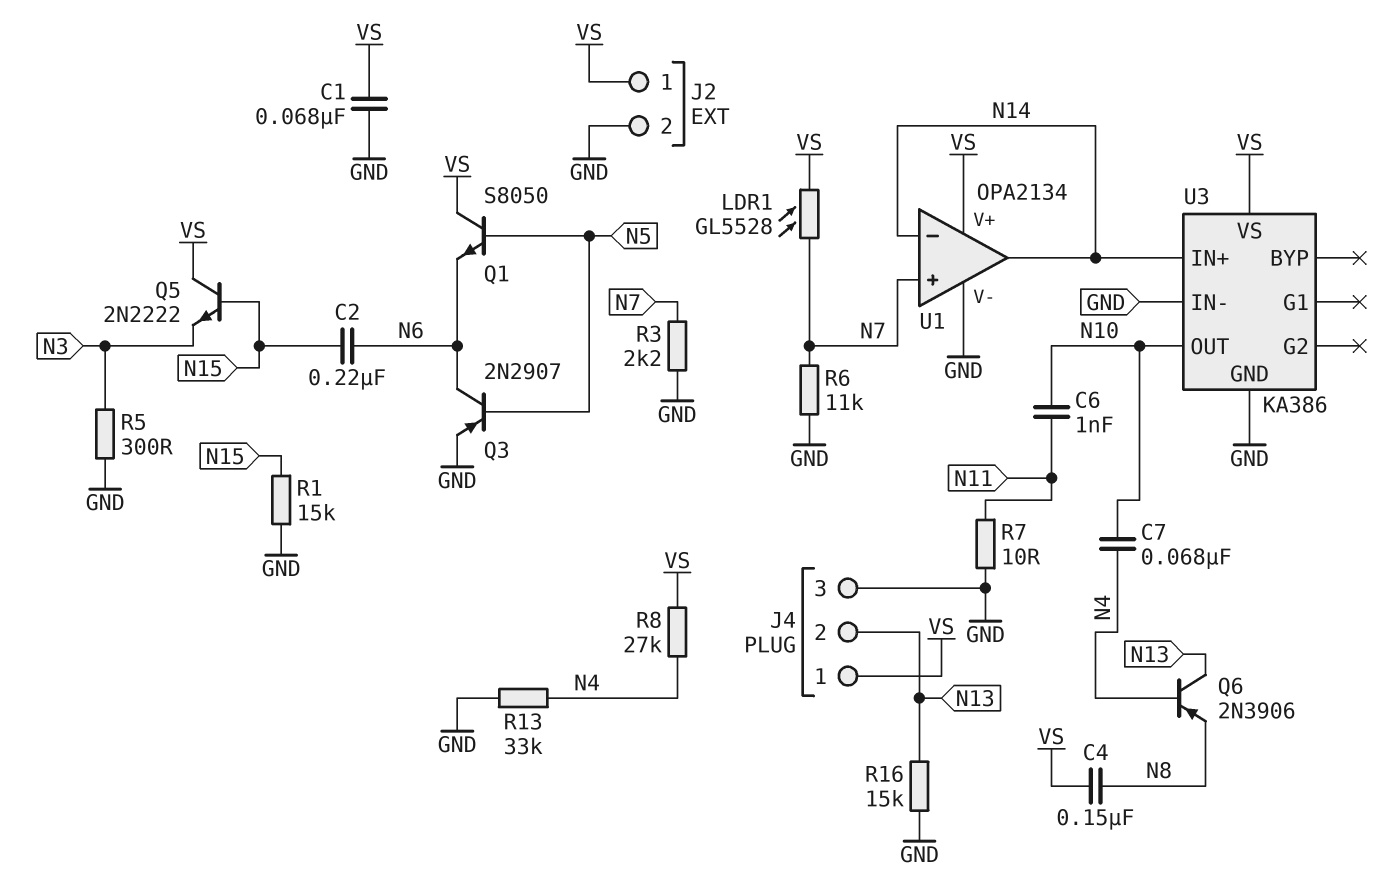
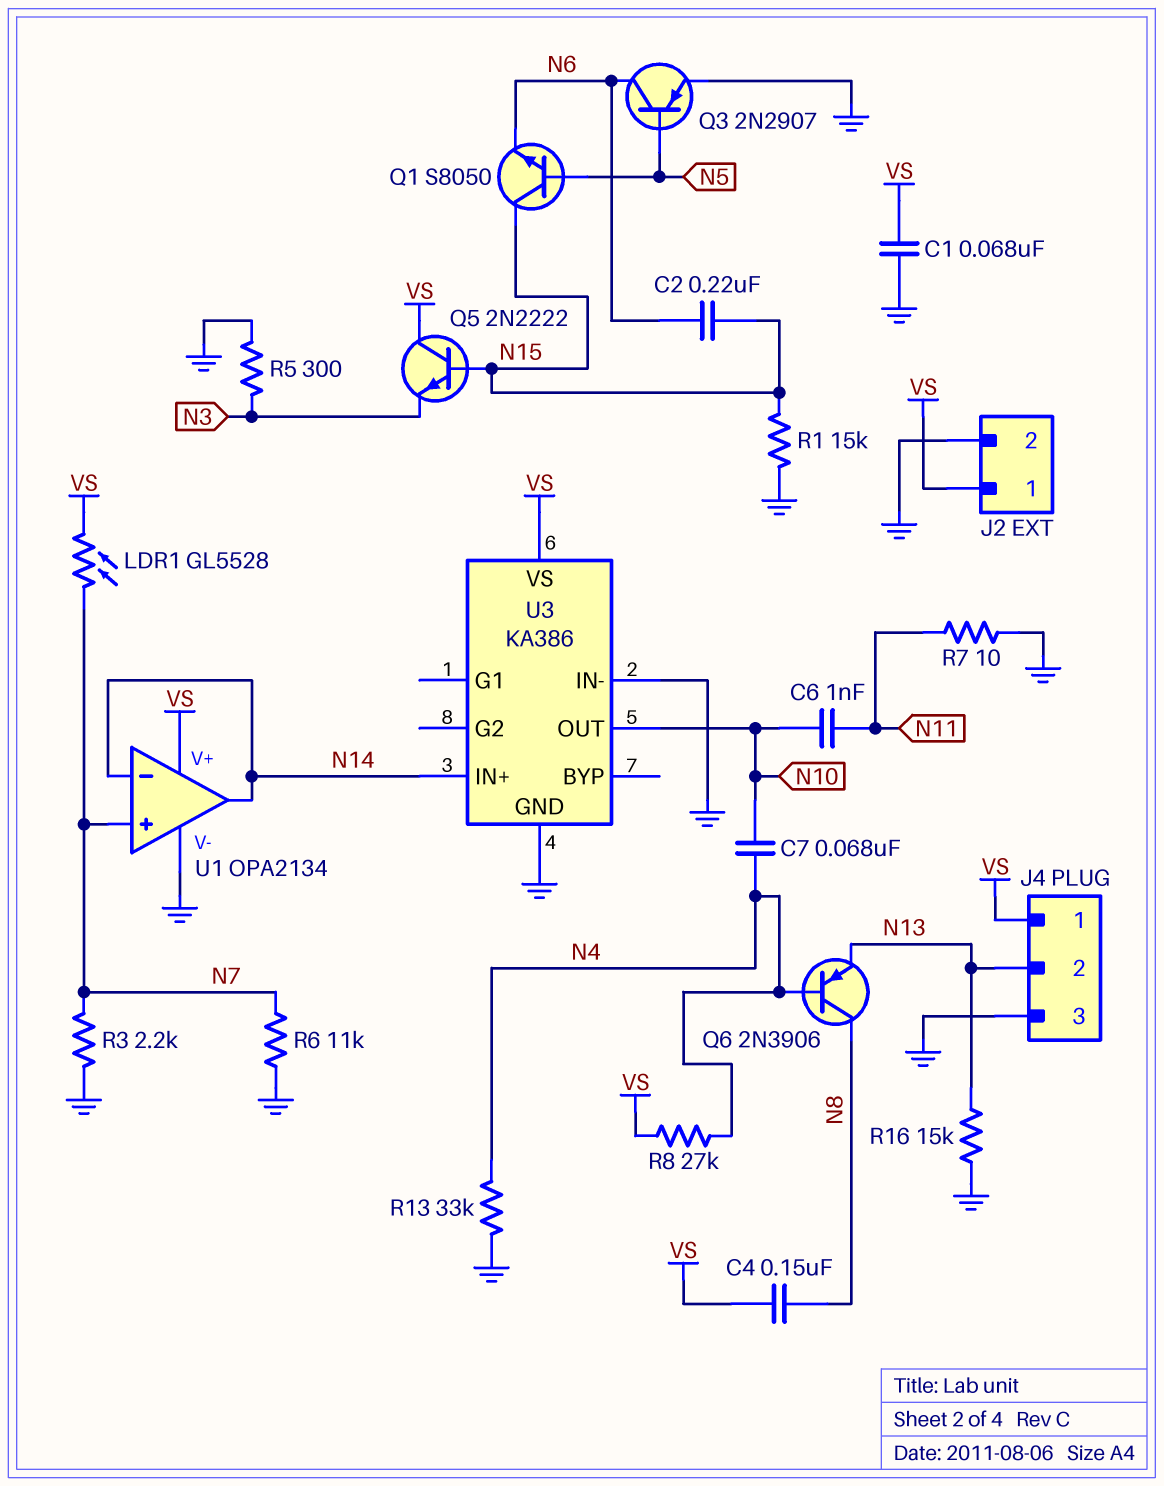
Q1: NPN S8050 (B N5, C VS, E N6) -> NPN S8050 (B N5, C N15, E N6)
Q6: PNP 2N3906 (B N4, C N13, E N8) -> PNP 2N3906 (B N4, C N8, E N13)

